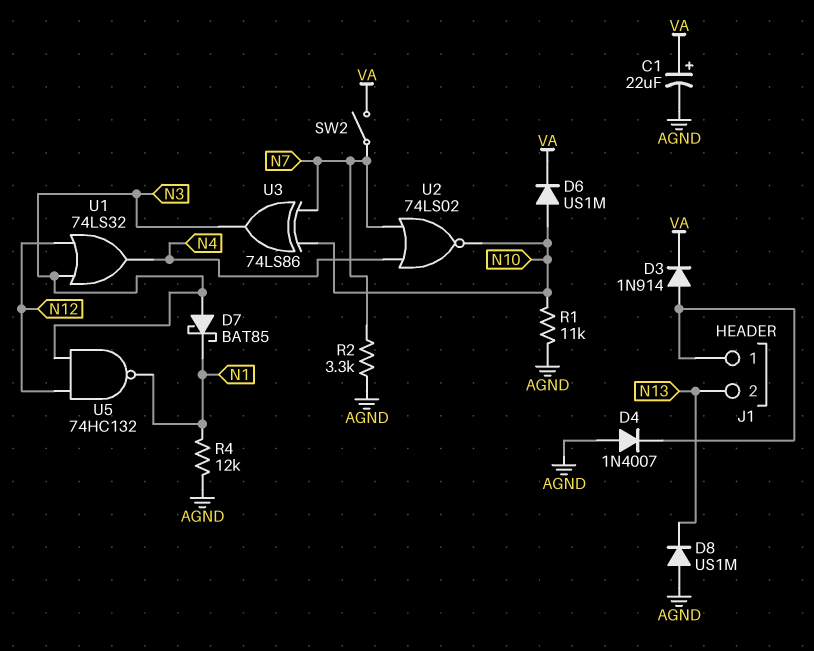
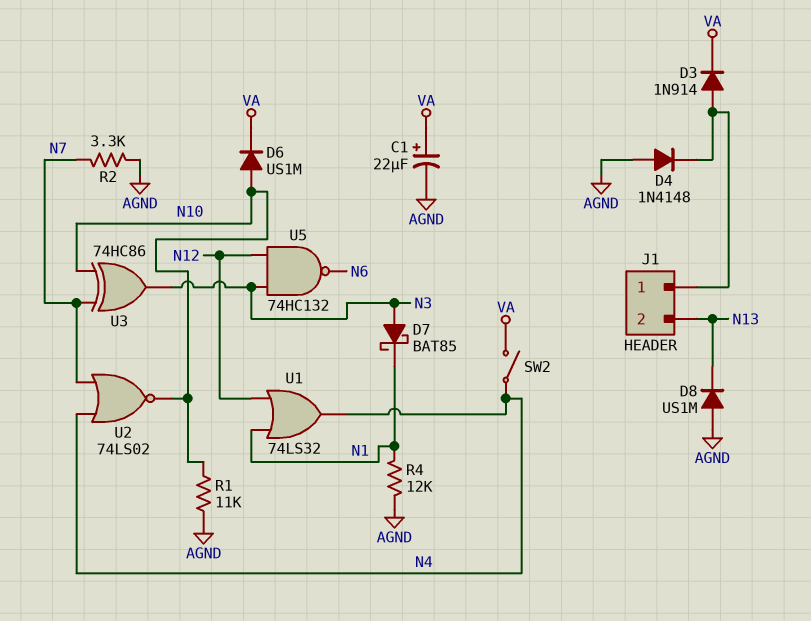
D4: diode 1N4007 (A AGND, K J1/1) -> diode 1N4148 (A AGND, K J1/1)
SW2: switch (N7, VA) -> switch (N4, VA)
U1: OR 74LS32 (in N3, in N12, out N4) -> OR 74LS32 (in N1, in N12, out N4)
U3: XOR 74LS86 (in N7, in N10, out N3) -> XOR 74HC86 (in N7, in N10, out N3)
U5: NAND 74HC132 (in N3, in N12, out N1) -> NAND 74HC132 (in N3, in N12, out N6)

